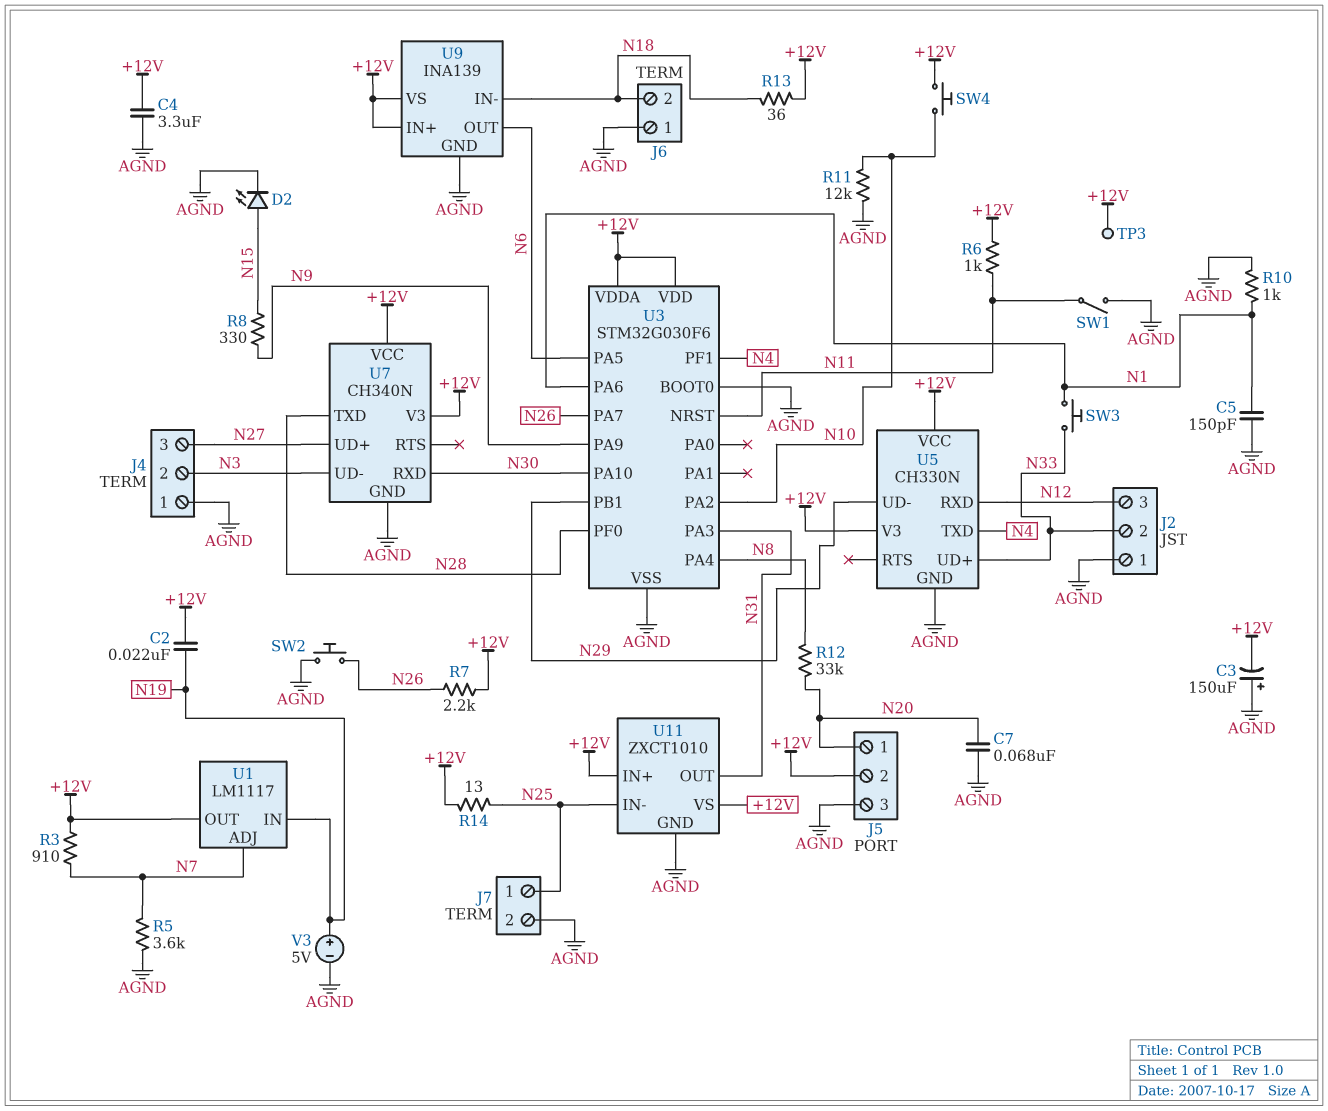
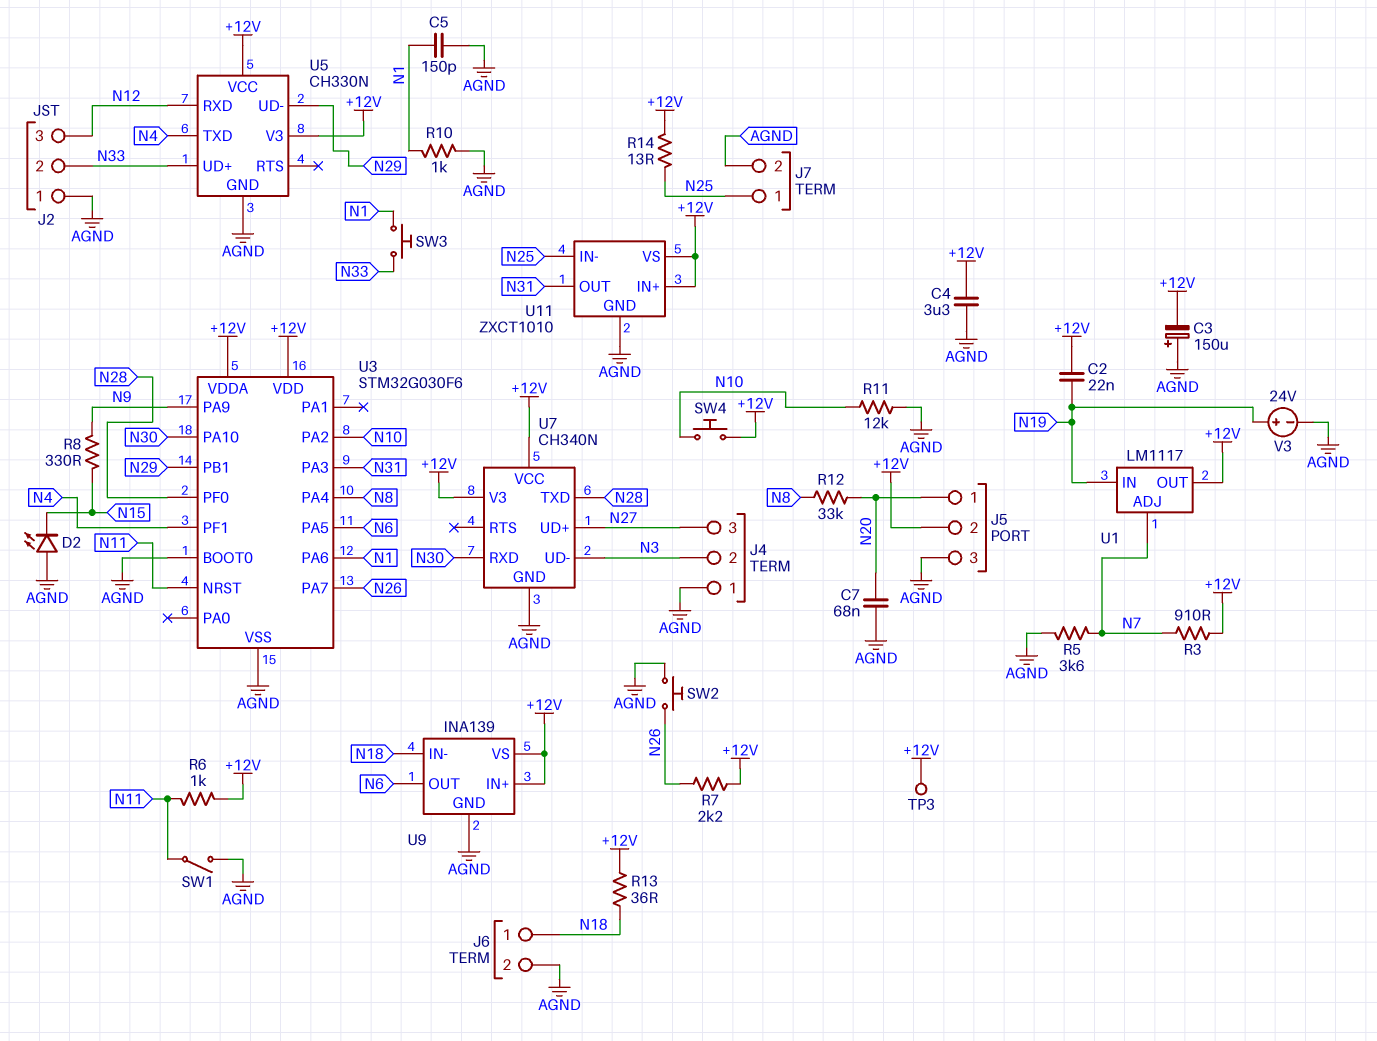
D2: LED (A N15, K AGND) -> LED (A AGND, K N15)
J6 pin 1: AGND -> N18
J6 pin 2: N18 -> AGND
V3: 5V (plus N19, minus AGND) -> 24V (plus N19, minus AGND)

